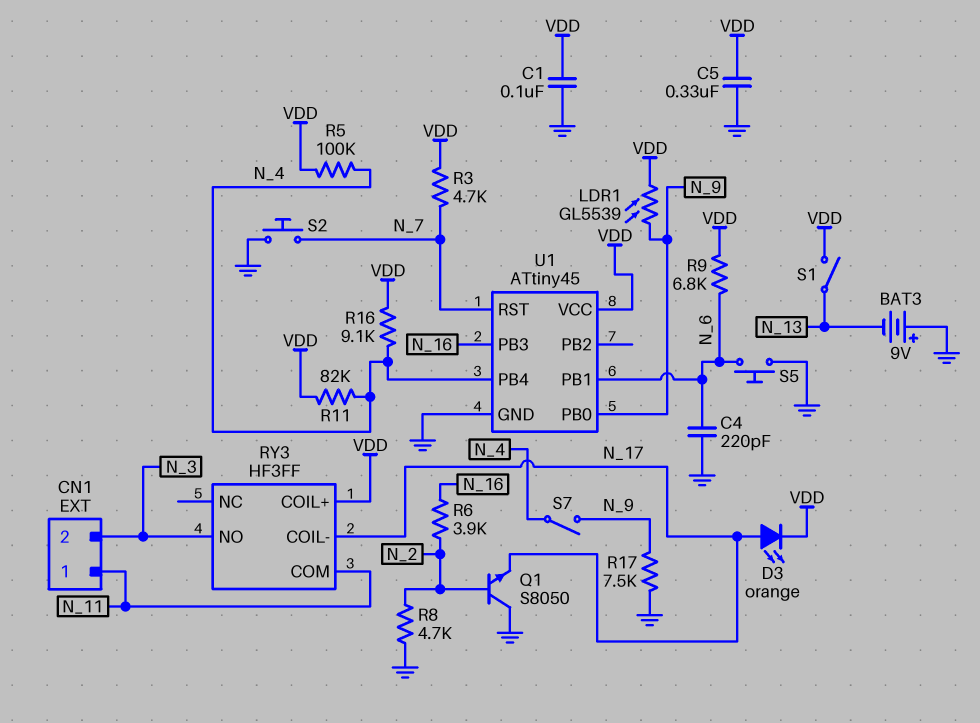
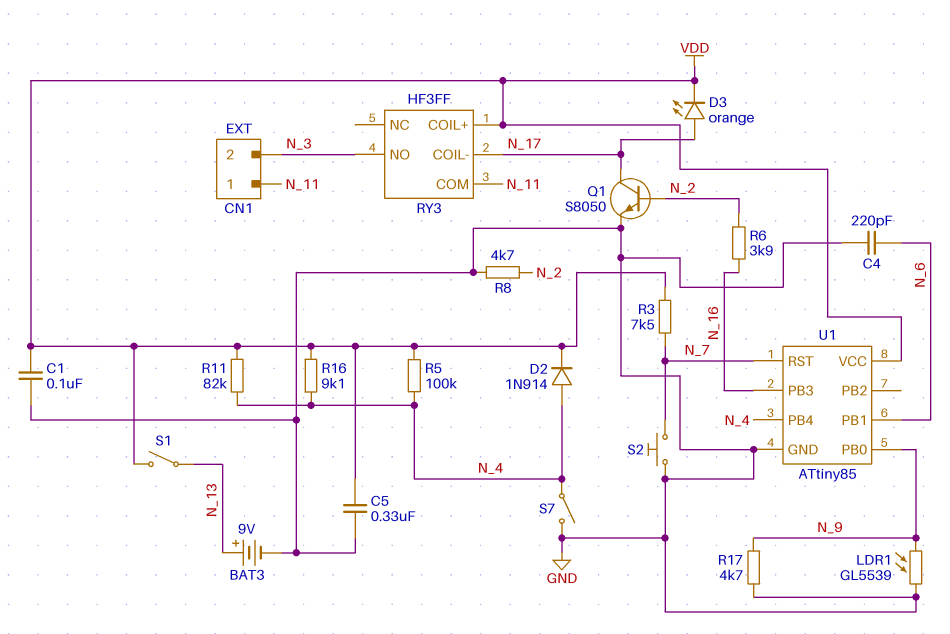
BAT3: 9V (plus GND, minus N_13) -> 9V (plus N_13, minus GND)
D2: none -> diode 1N914 (A N_4, K VDD)
LDR1: GL5539 (N_9, VDD) -> GL5539 (GND, N_9)
Q1: NPN S8050 (B N_2, C GND, E N_17) -> NPN S8050 (B N_2, C N_17, E GND)
R3: 4.7k (N_7, VDD) -> 7.5k (N_7, VDD)
R9: 6.8k (N_6, VDD) -> none
R17: 7.5k (GND, N_9) -> 4.7k (GND, N_9)
S5: button (GND, N_6) -> none
S7: switch (N_4, N_9) -> switch (GND, N_4)
U1: ATtiny45 -> ATtiny85

